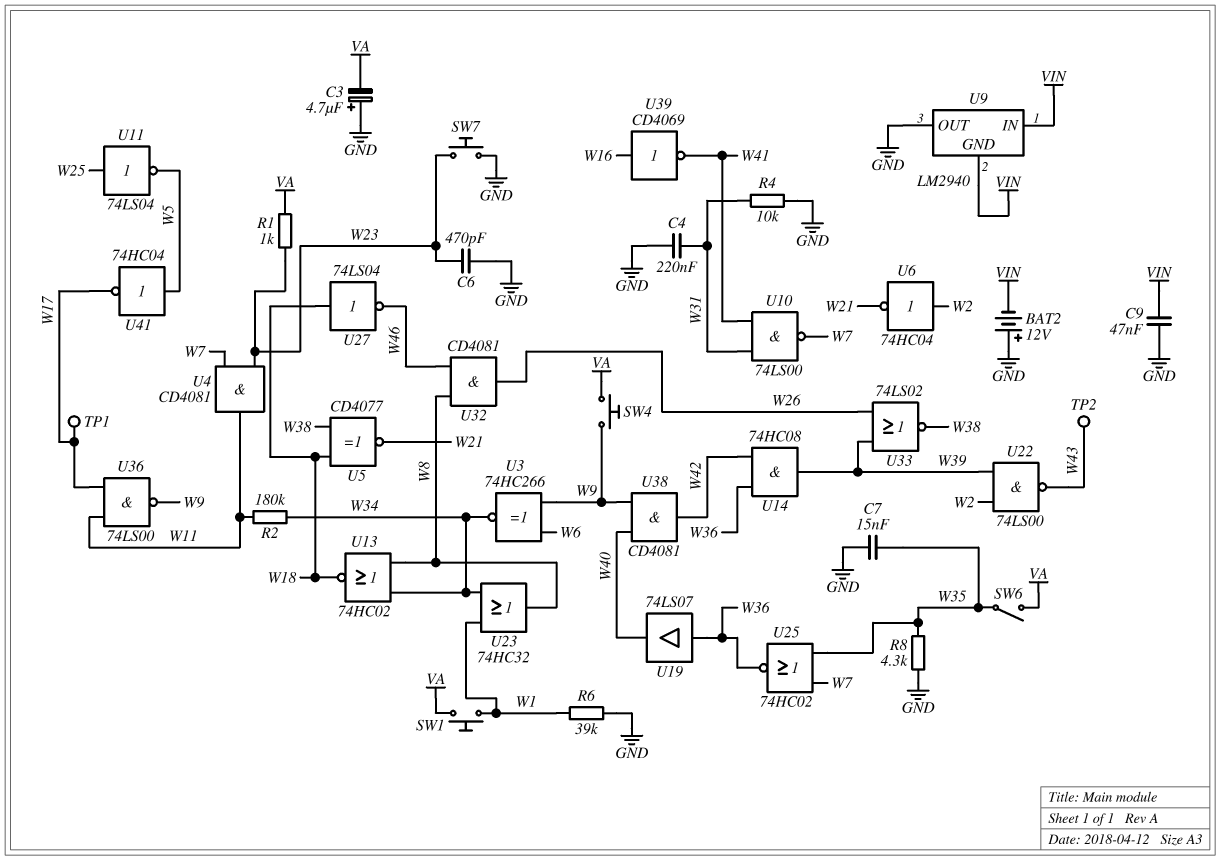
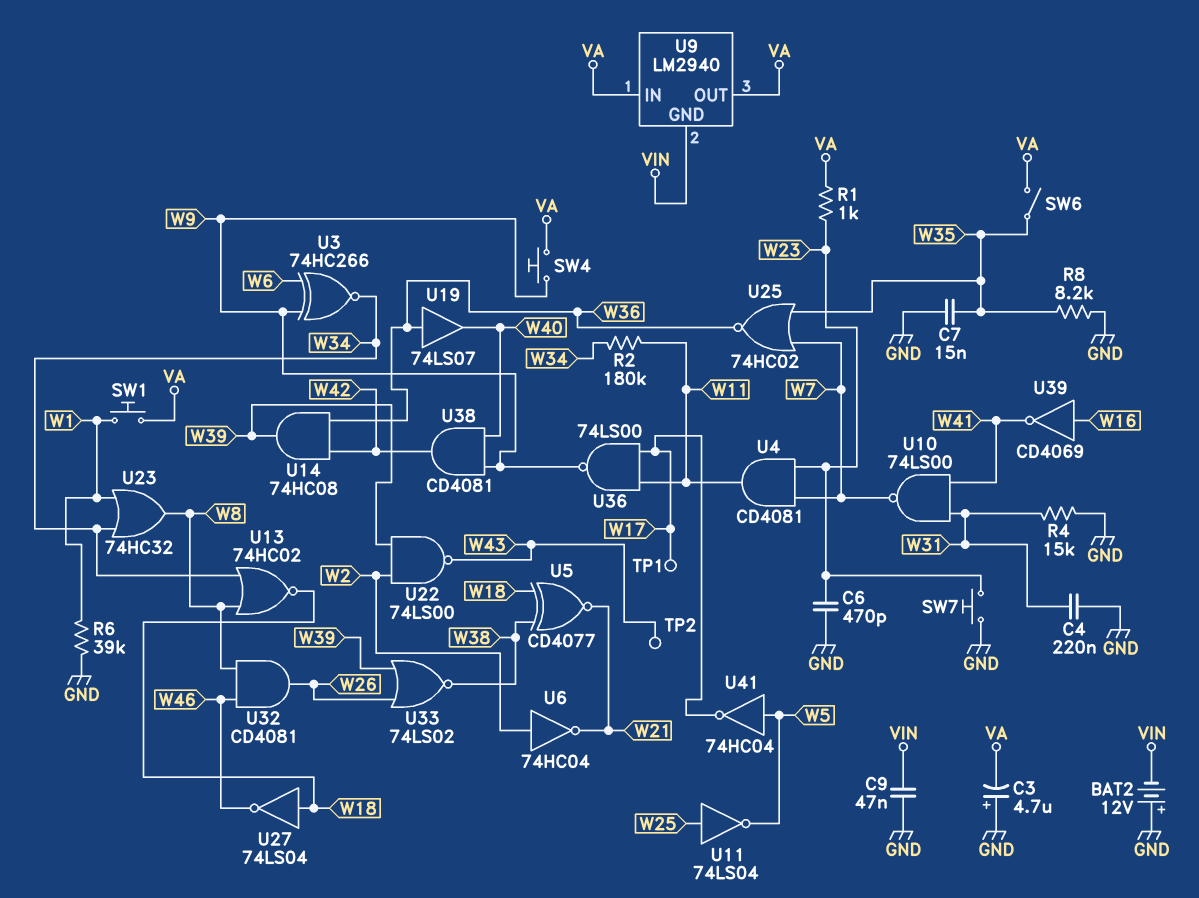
R4: 10k (GND, W31) -> 15k (GND, W31)
R8: 4.3k (GND, W35) -> 8.2k (GND, W35)
U9 pin IN: VIN -> VA
U9 pin OUT: GND -> VA

